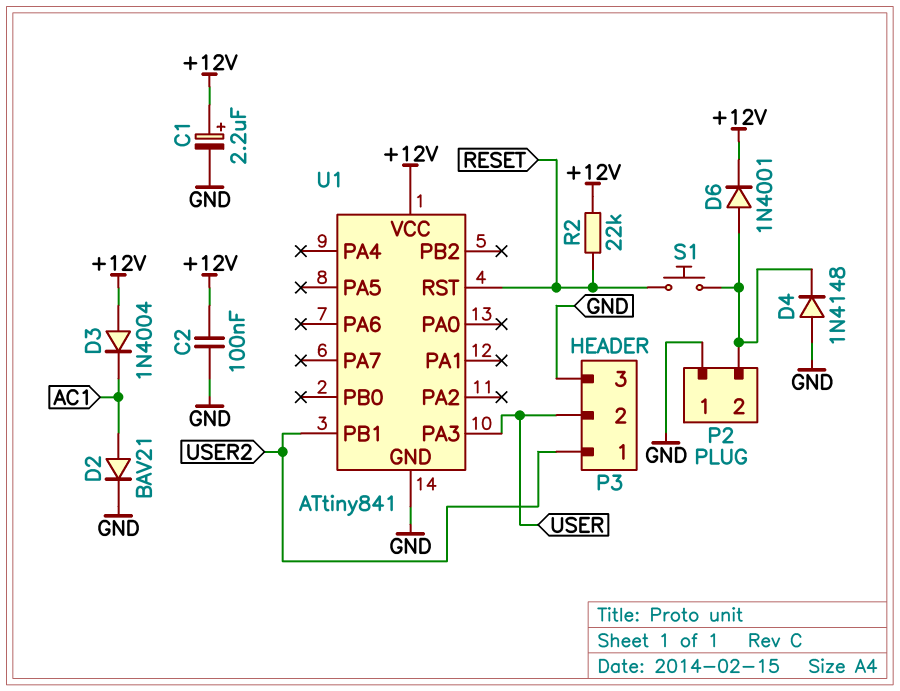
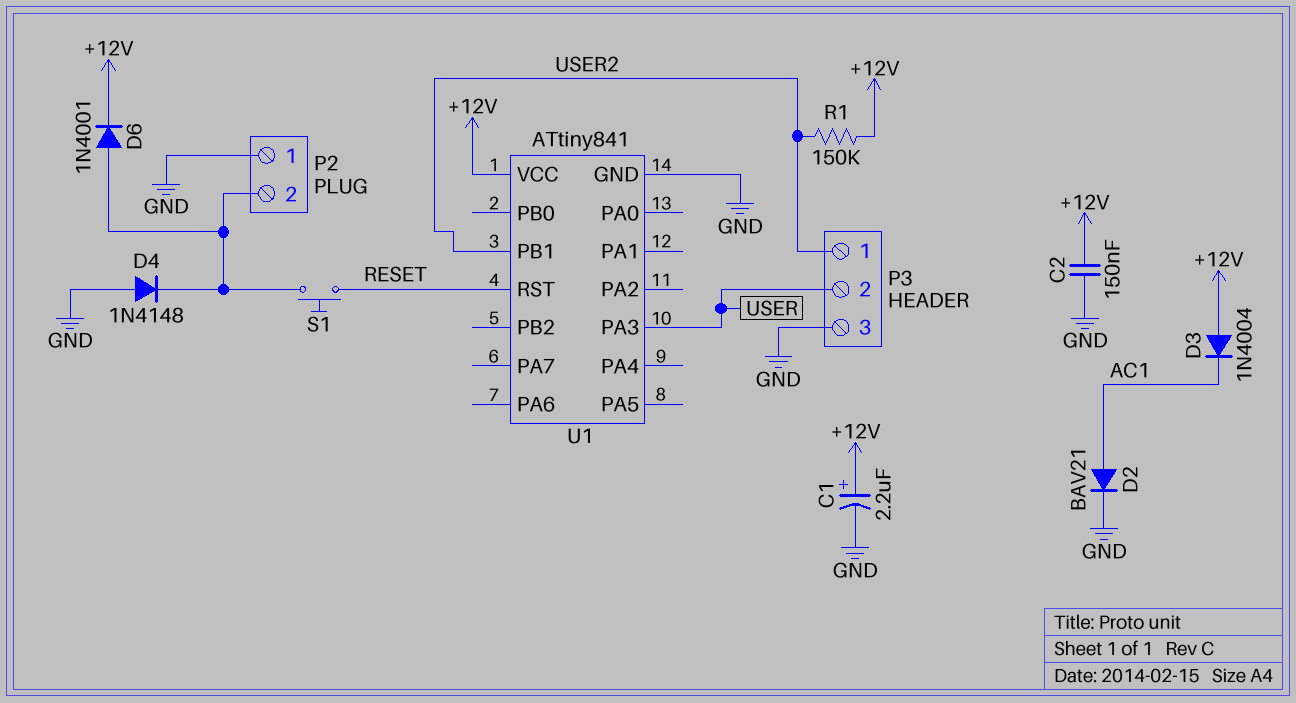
C2: 100nF (+12V, GND) -> 150nF (+12V, GND)
R1: none -> 150k (+12V, USER2)
R2: 22k (+12V, RESET) -> none

